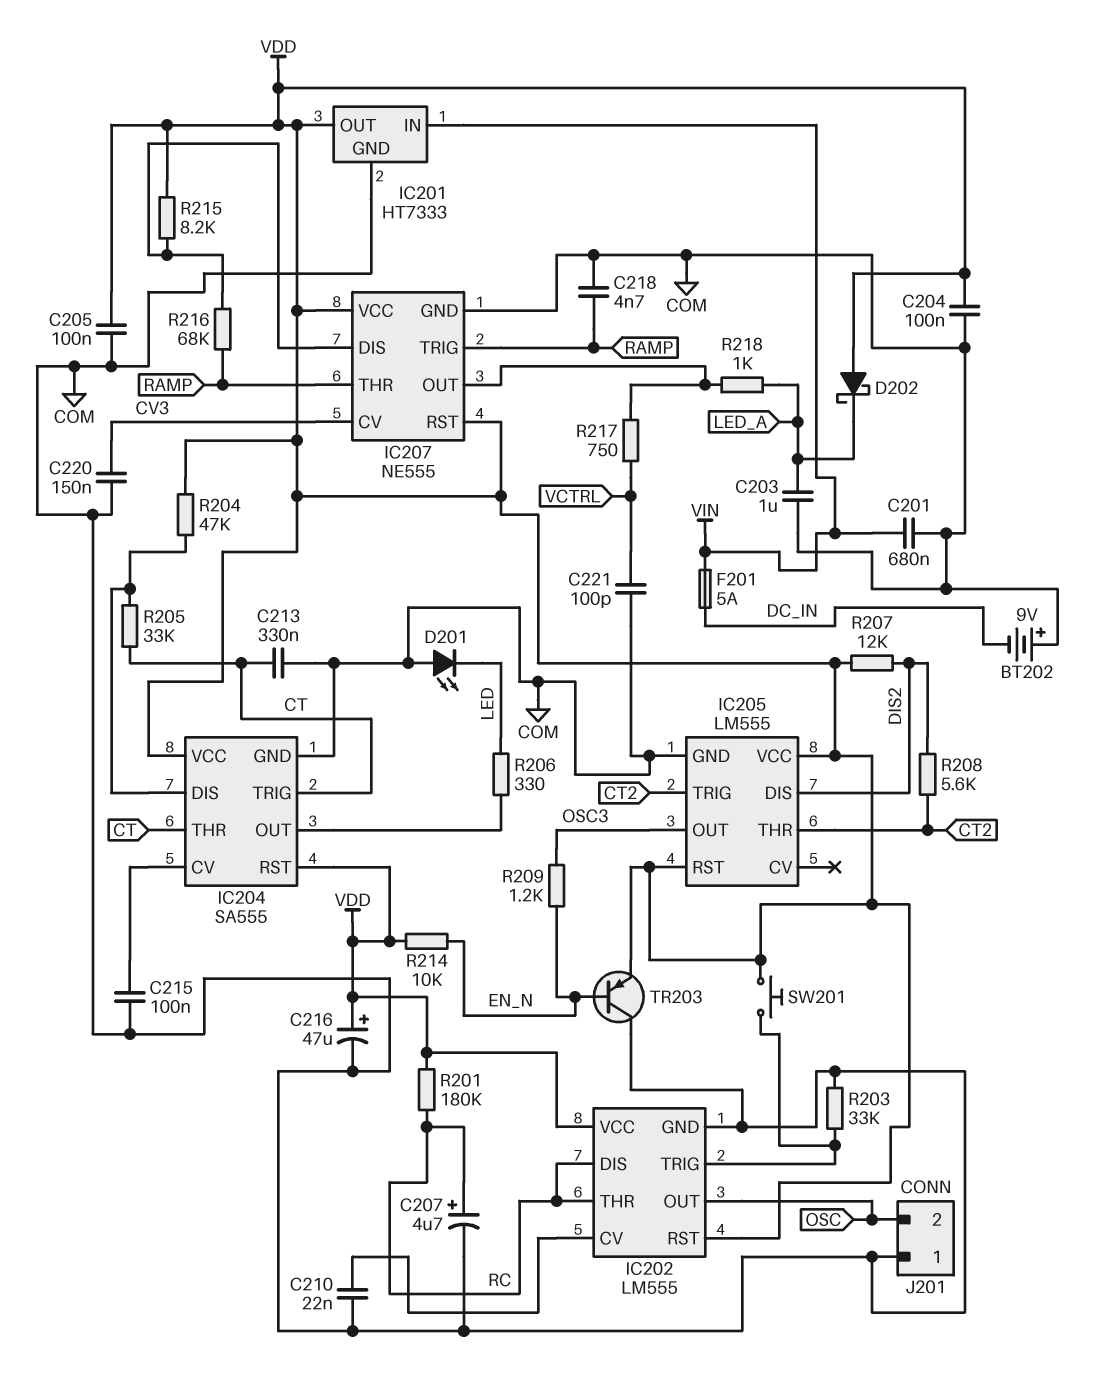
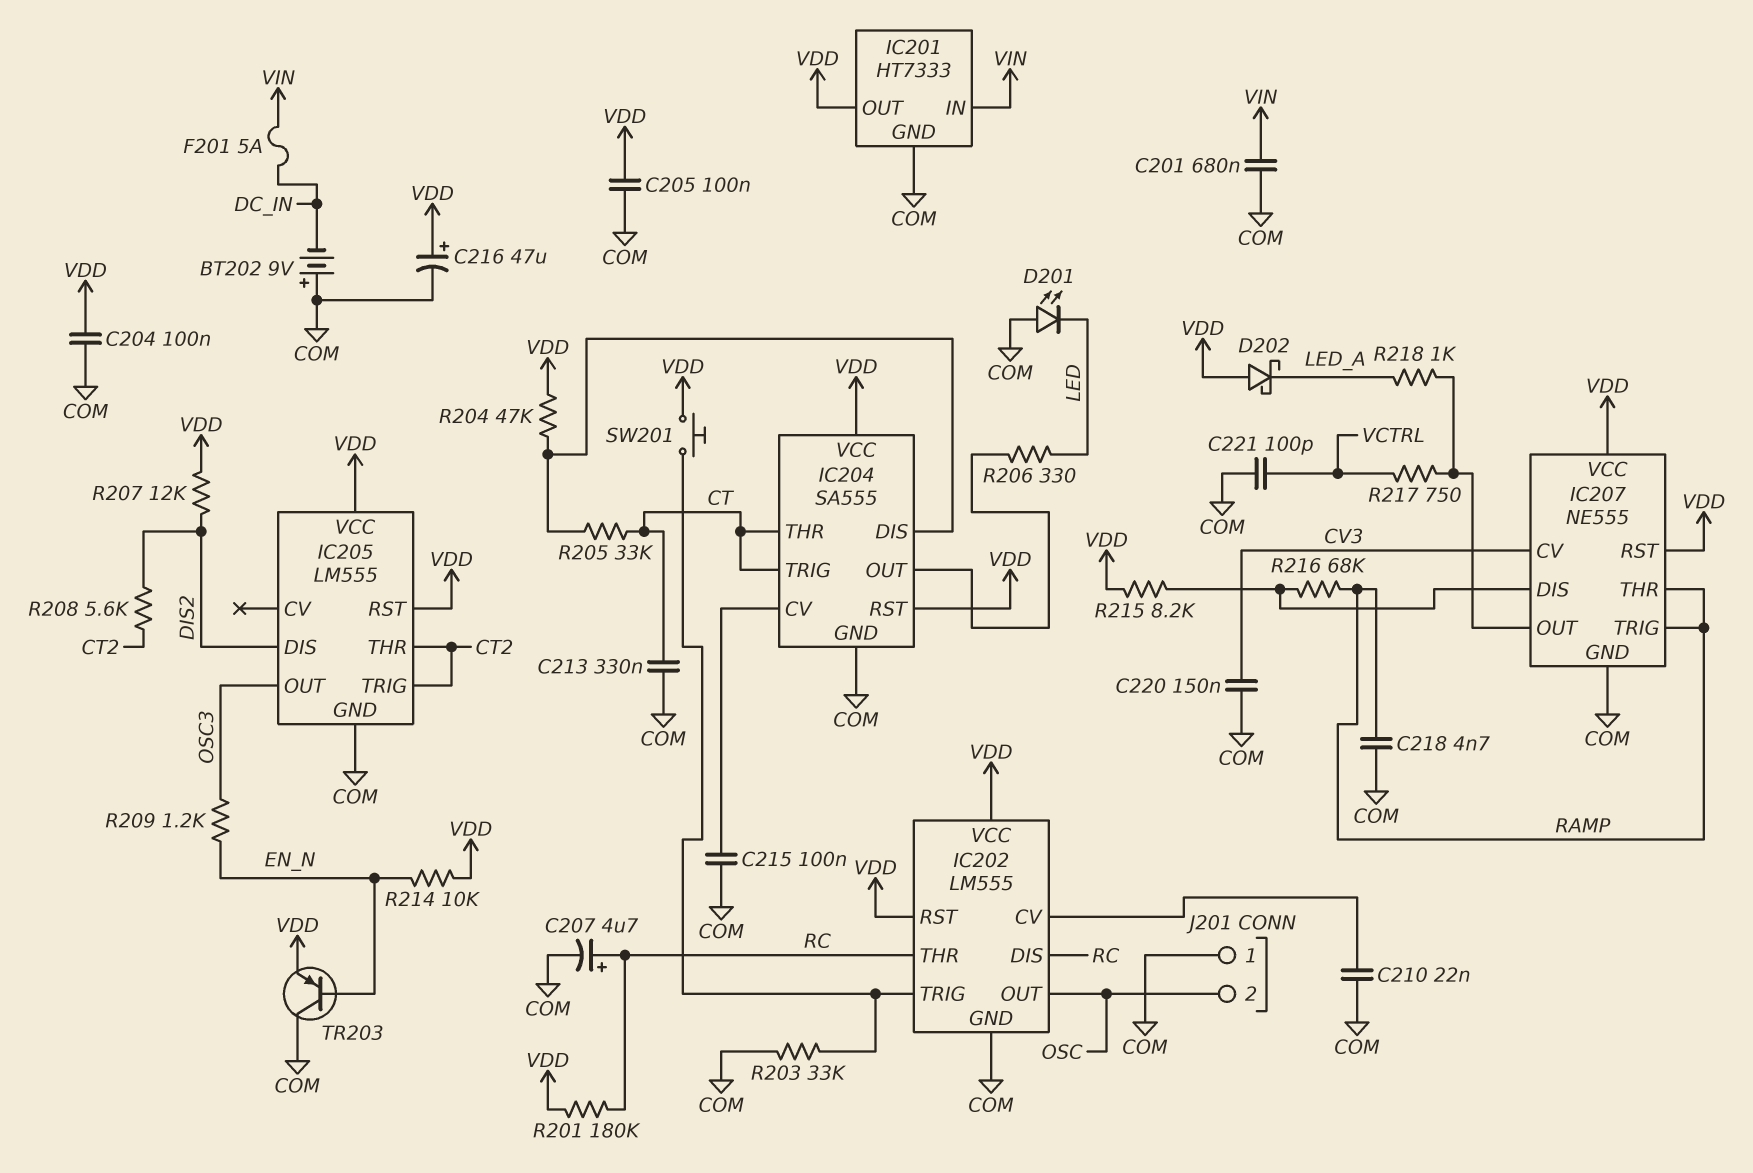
C203: 1uF (COM, LED_A) -> none

